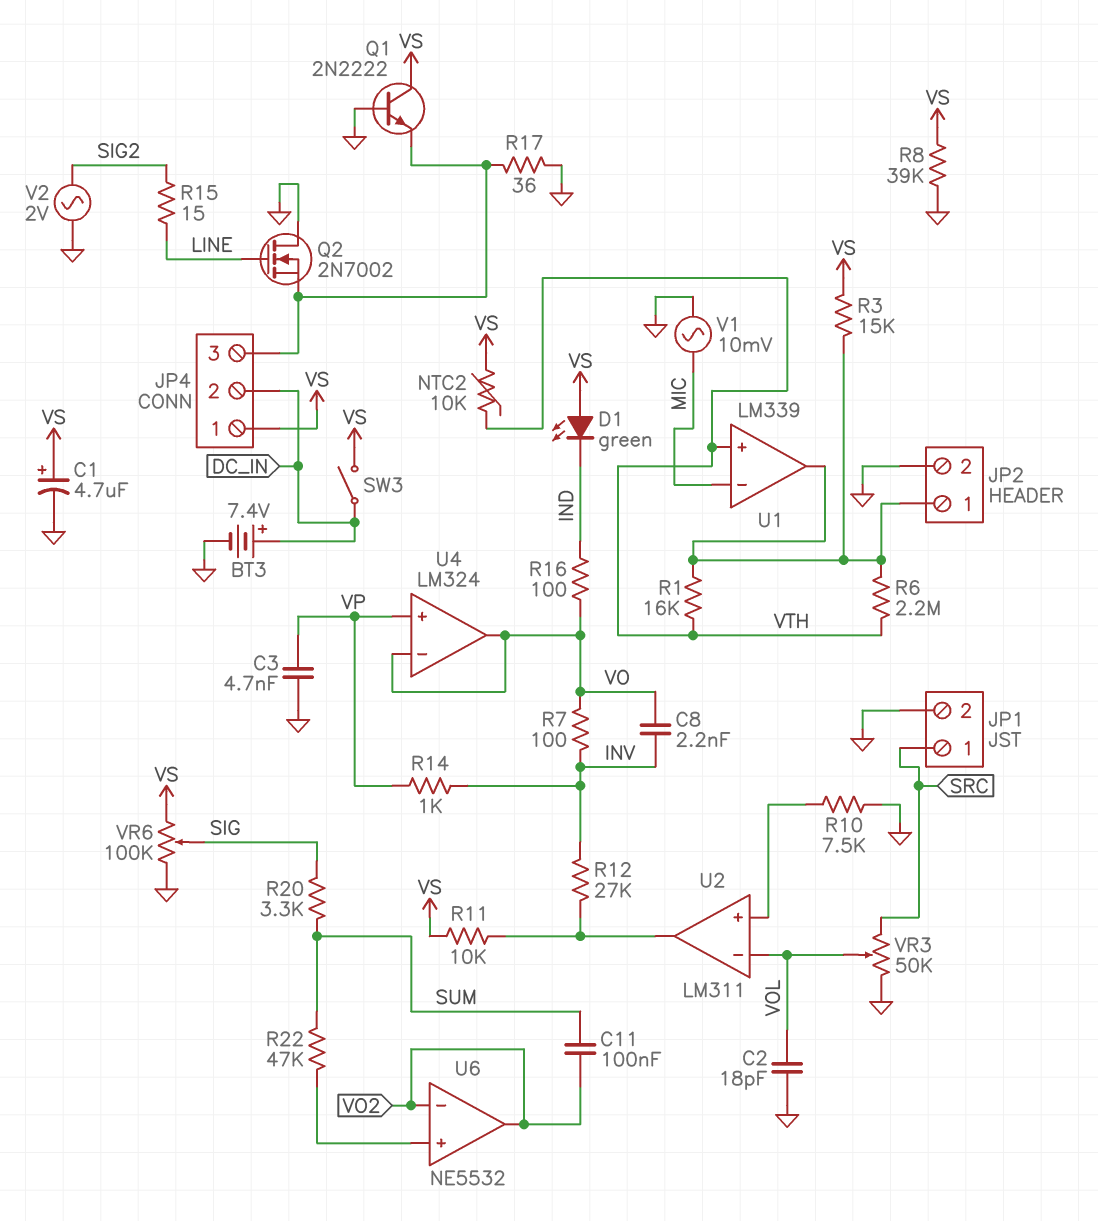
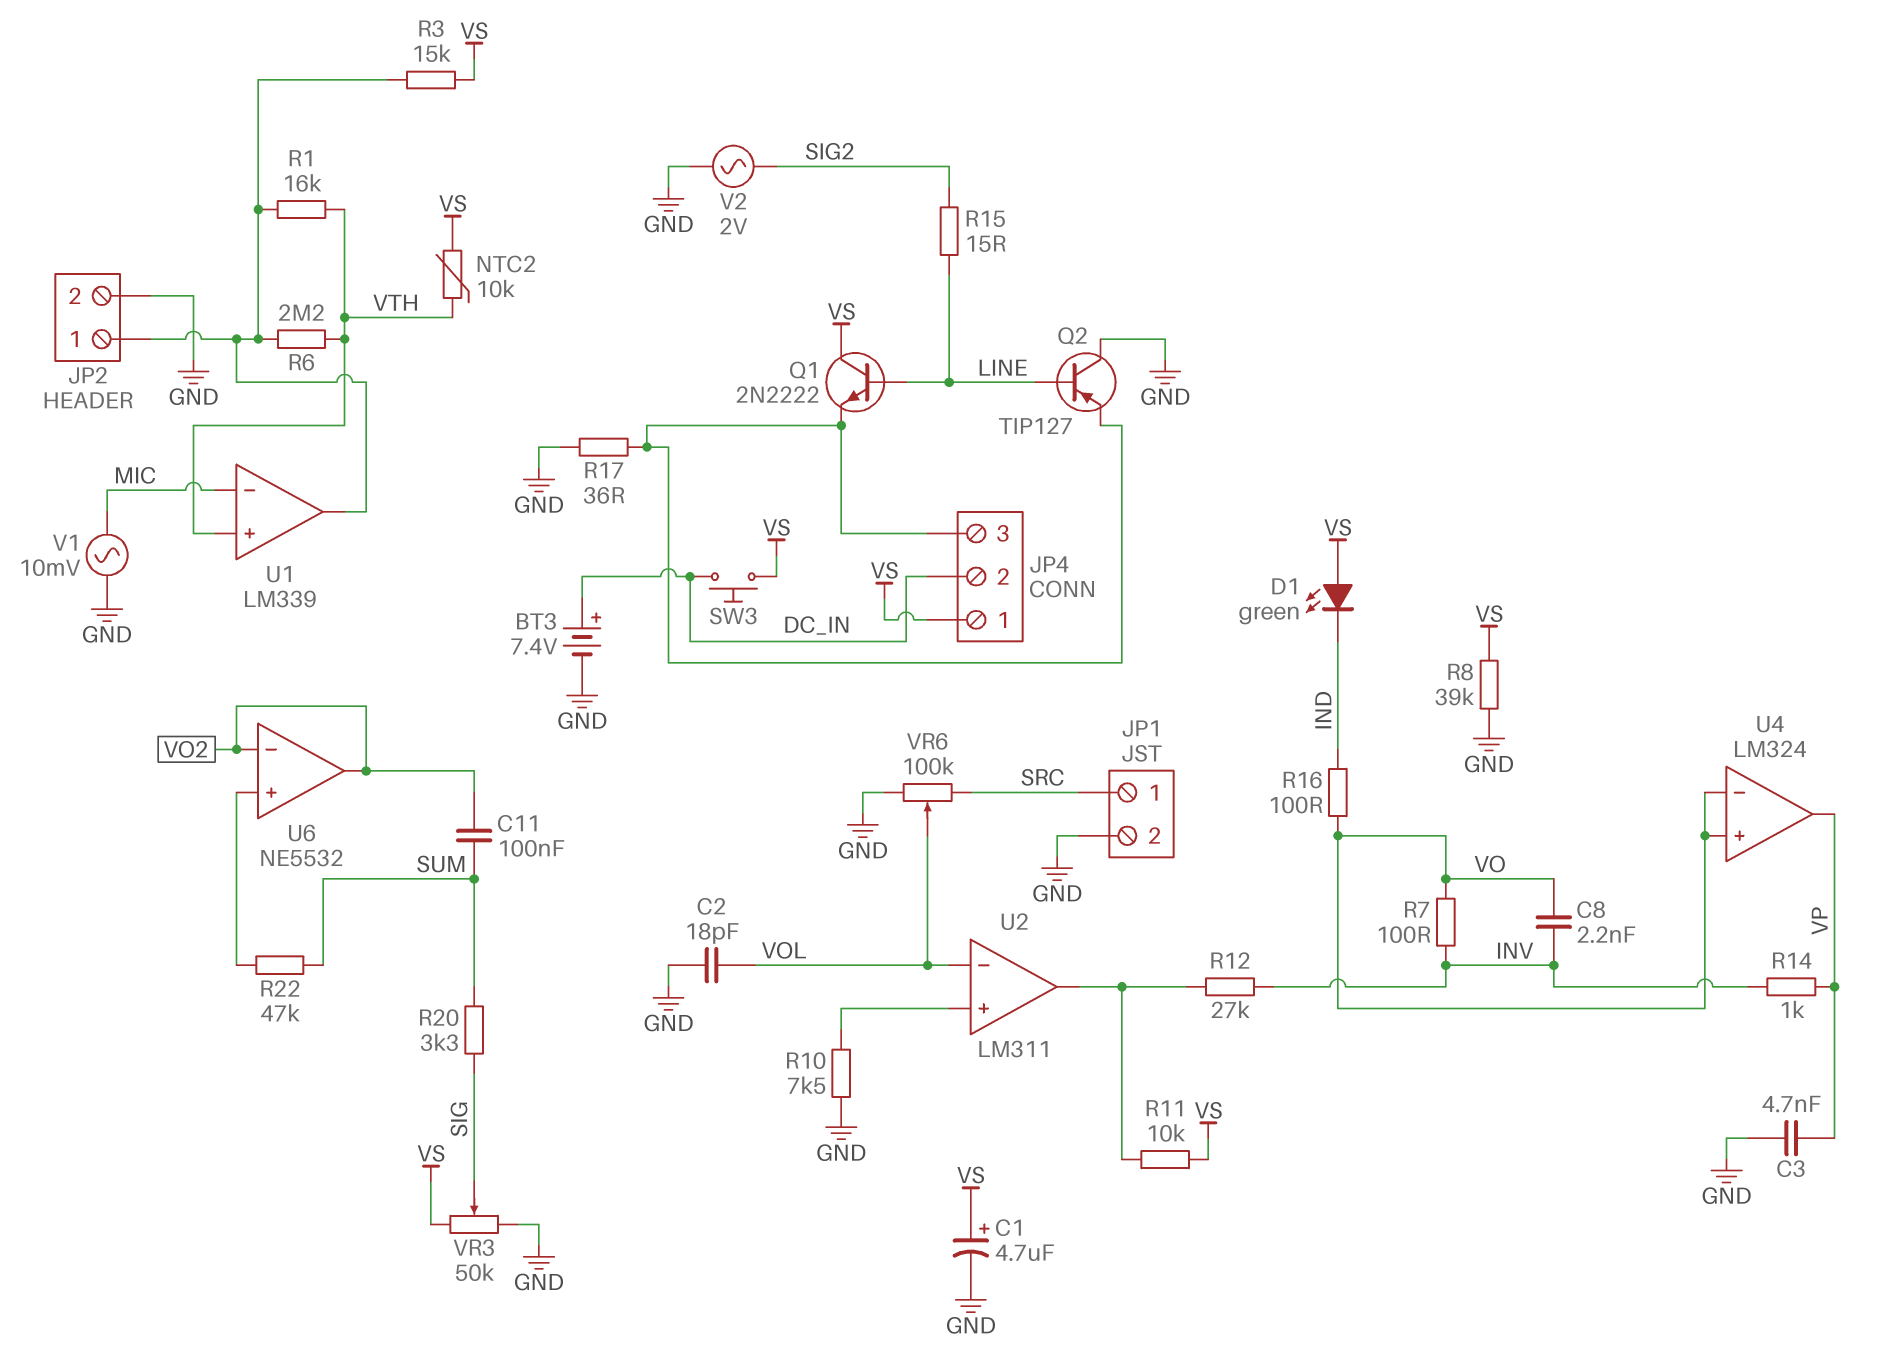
Q1: NPN 2N2222 (B GND, C VS, E JP4/3) -> NPN 2N2222 (B LINE, C VS, E JP4/3)
Q2: NMOS 2N7002 (G LINE, D GND, S JP4/3) -> PNP TIP127 (B LINE, C GND, E JP4/3)
SW3: switch (DC_IN, VS) -> button (DC_IN, VS)
U4 pin in+: VP -> VO
U4 pin out: VO -> VP
VR3: 50k (GND, SRC, wiper VOL) -> 50k (GND, VS, wiper SIG)
VR6: 100k (GND, VS, wiper SIG) -> 100k (GND, SRC, wiper VOL)

